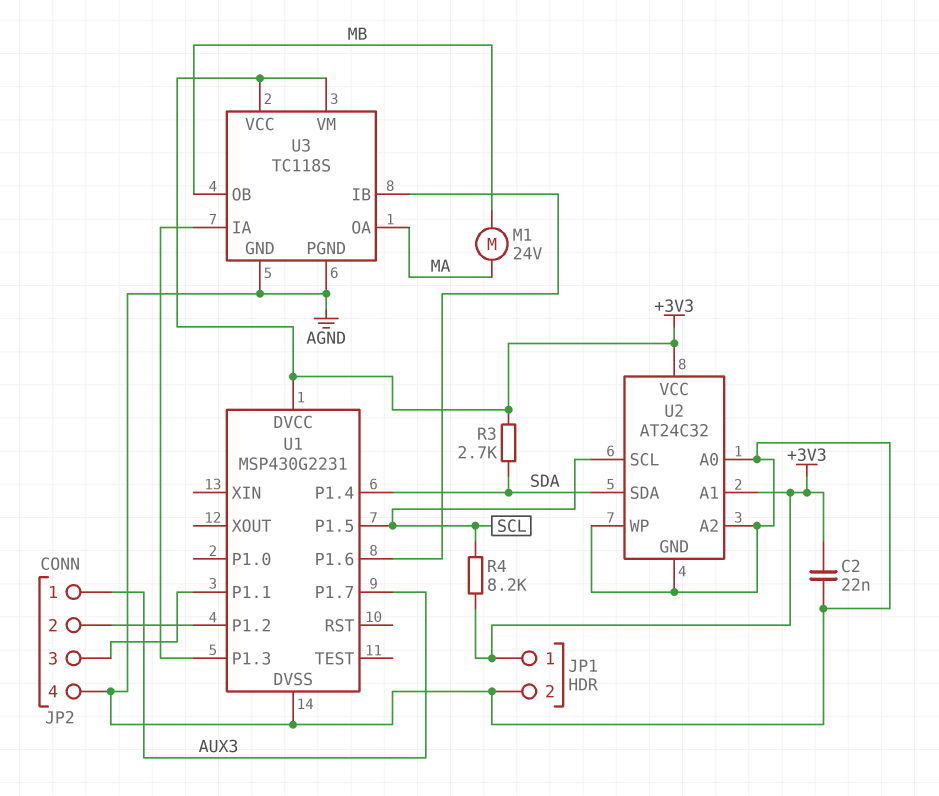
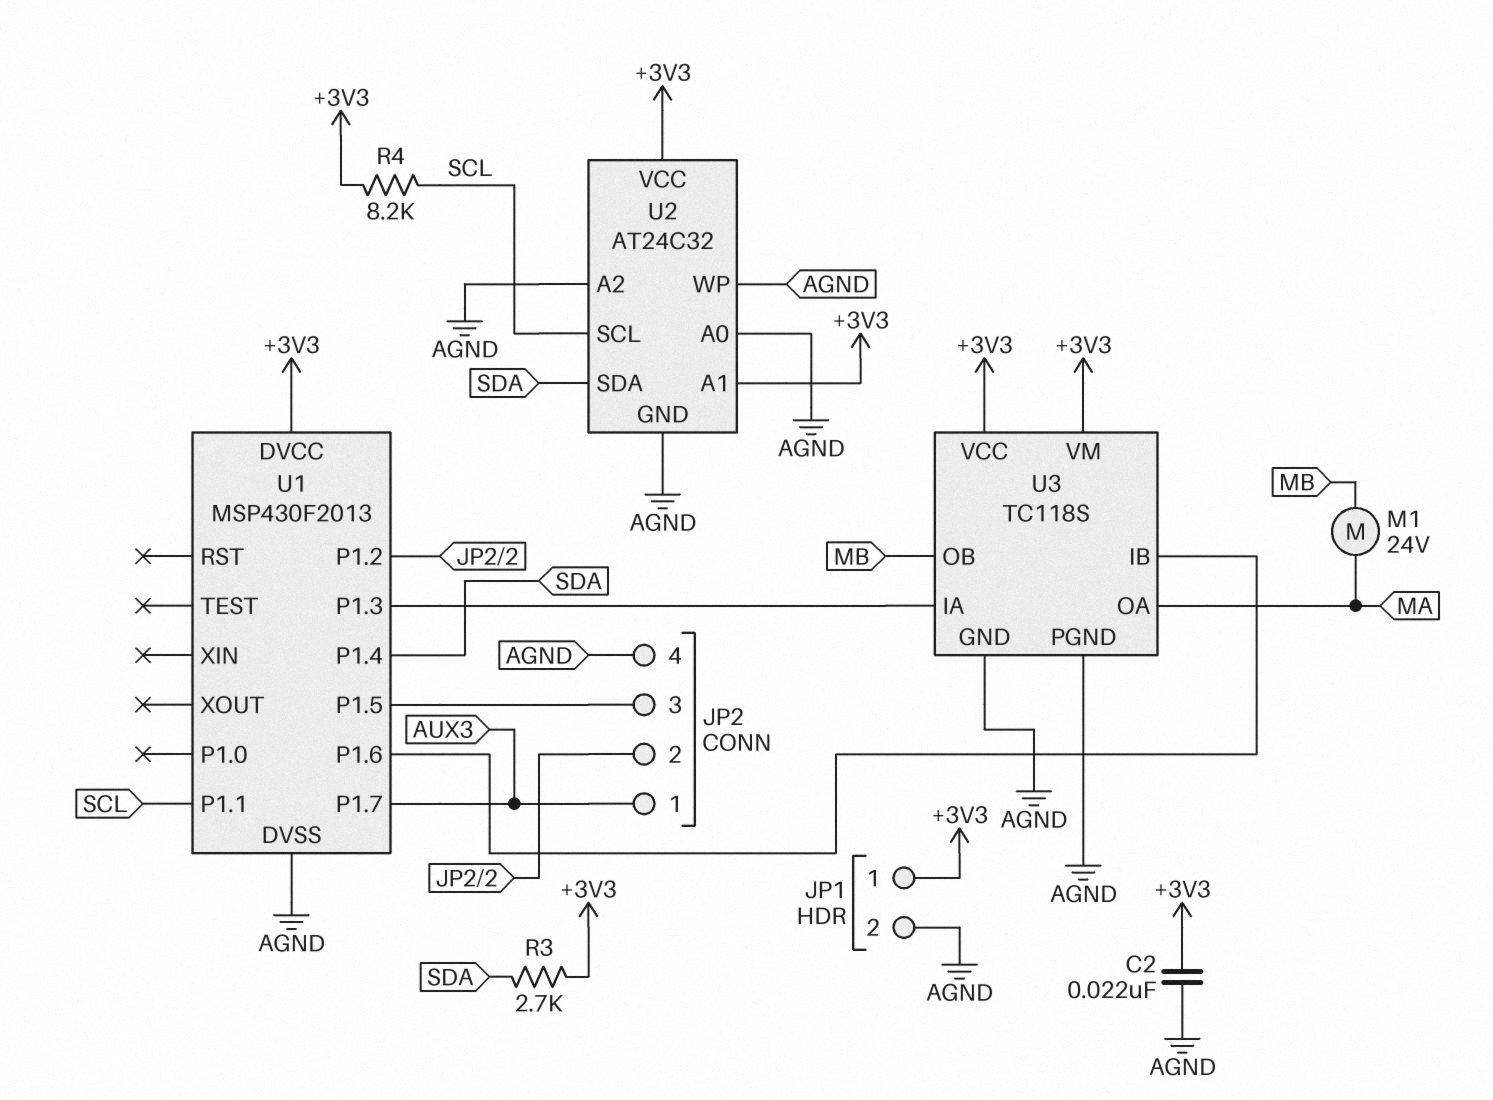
U1: MSP430G2231 -> MSP430F2013
U1 pin P1.1: JP2/3 -> SCL
U1 pin P1.5: SCL -> JP2/3

